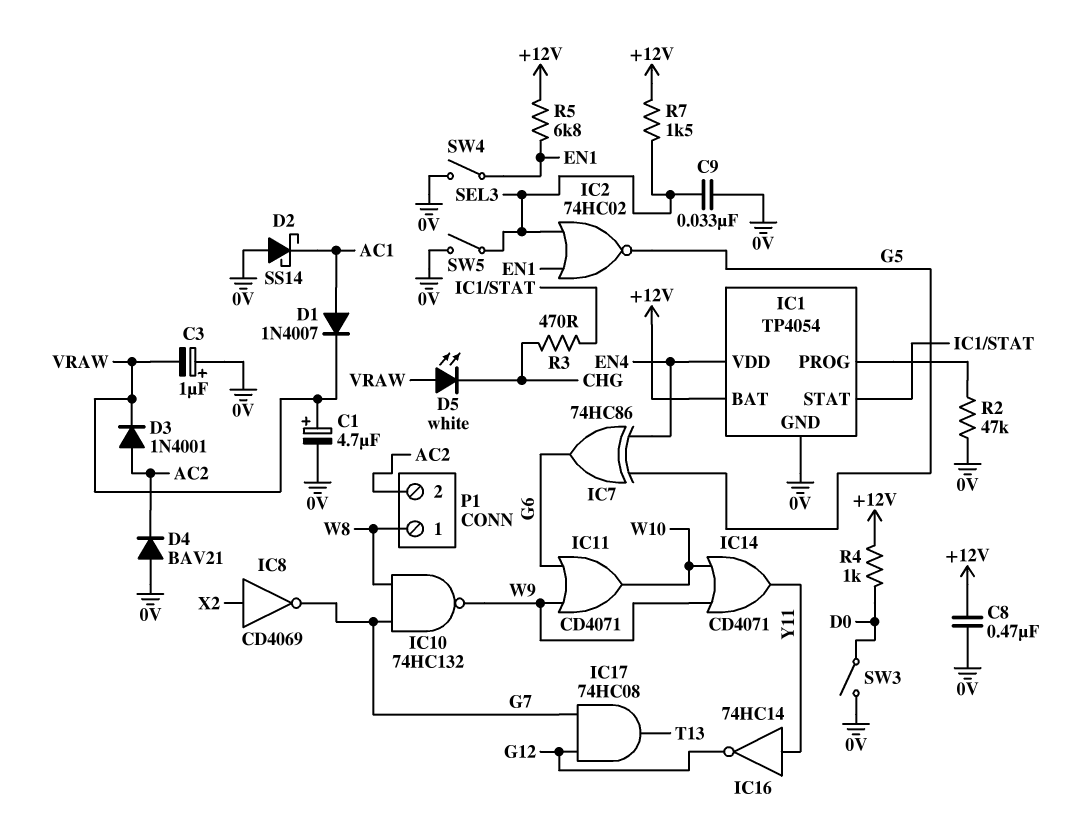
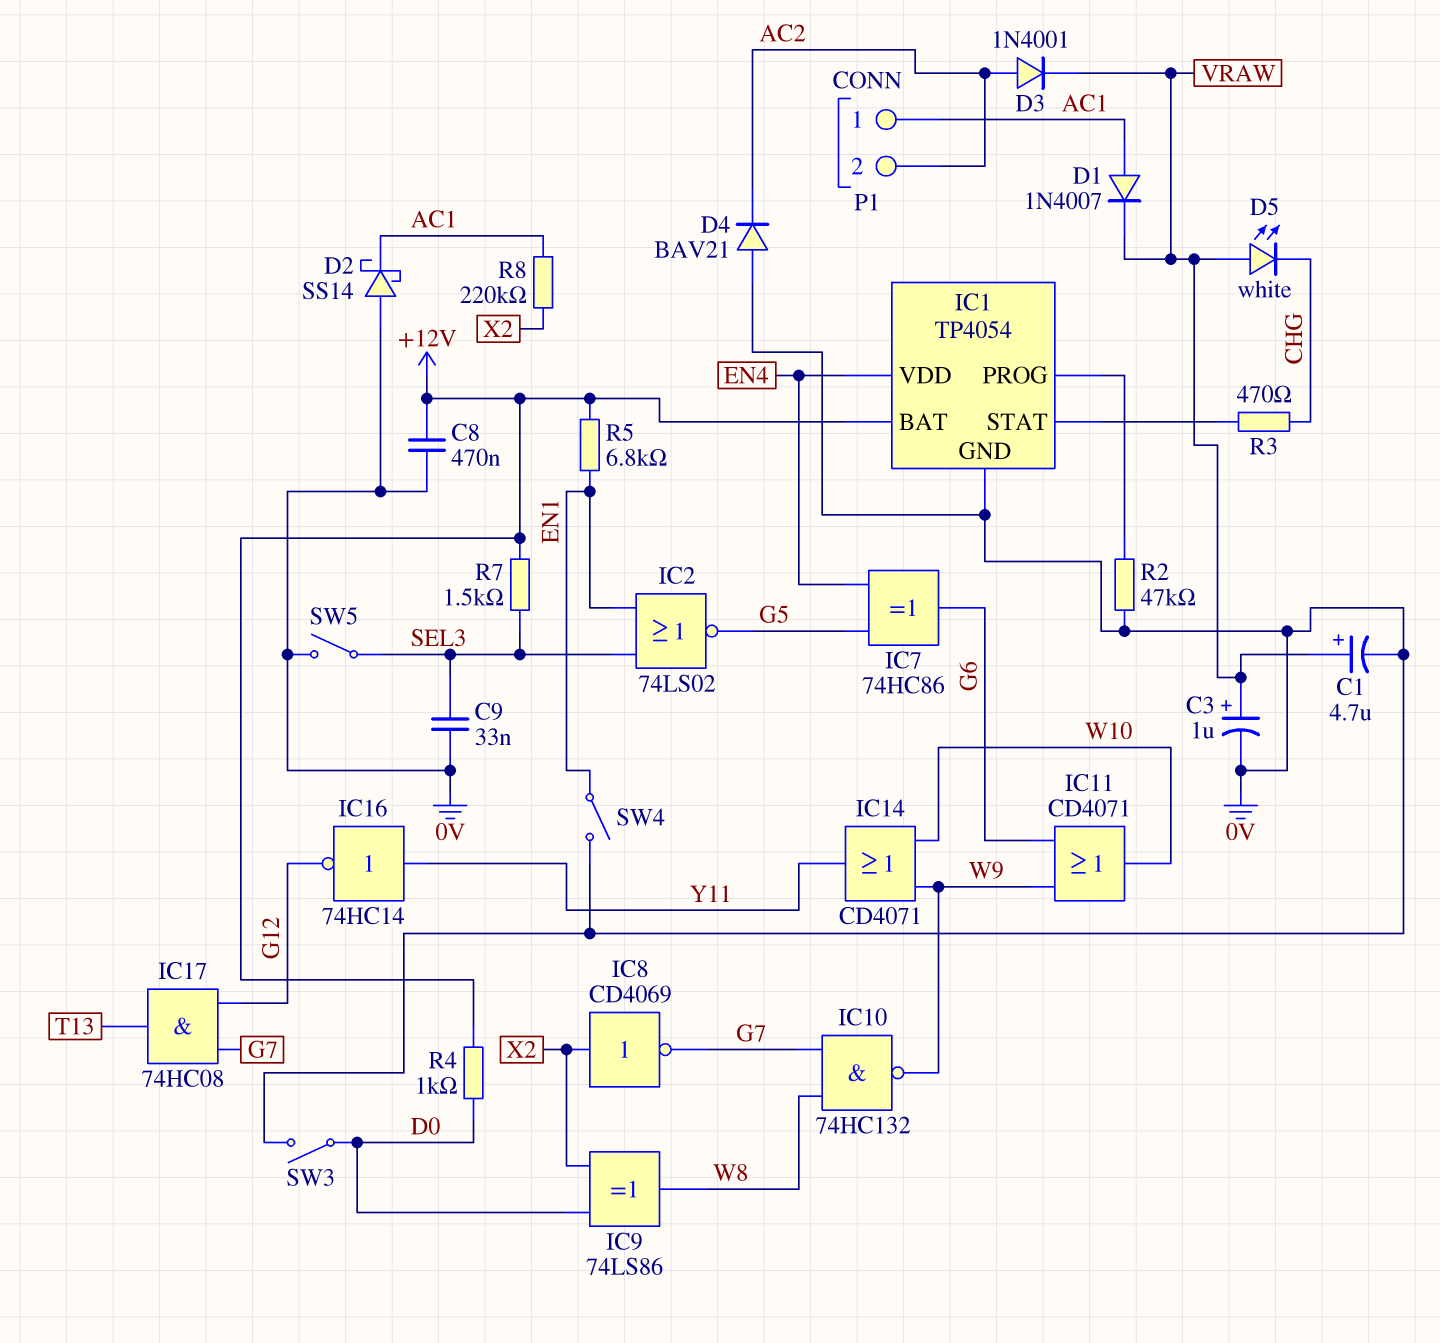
C3: 1uF (plus 0V, minus VRAW) -> 1uF (plus VRAW, minus 0V)
IC2: NOR 74HC02 (in EN1, in SEL3, out G5) -> NOR 74LS02 (in EN1, in SEL3, out G5)
IC9: none -> XOR 74LS86 (in D0, in X2, out W8)
P1 pin 1: W8 -> AC1
R8: none -> 220k (AC1, X2)

